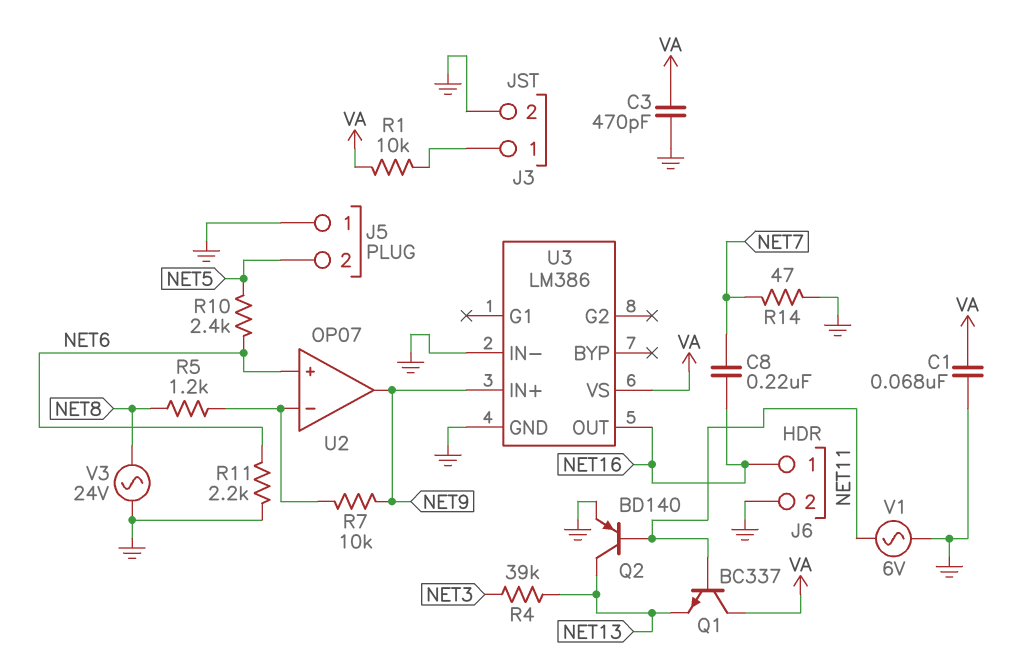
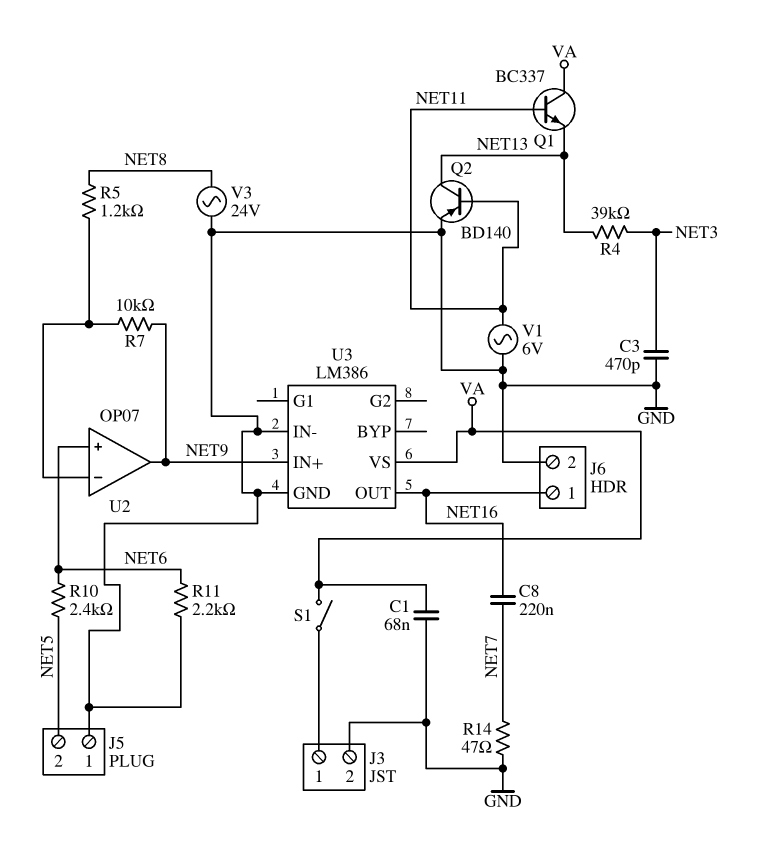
C3: 470pF (GND, VA) -> 470pF (GND, NET3)
R1: 10k (J3/1, VA) -> none
S1: none -> switch (J3/1, VA)

